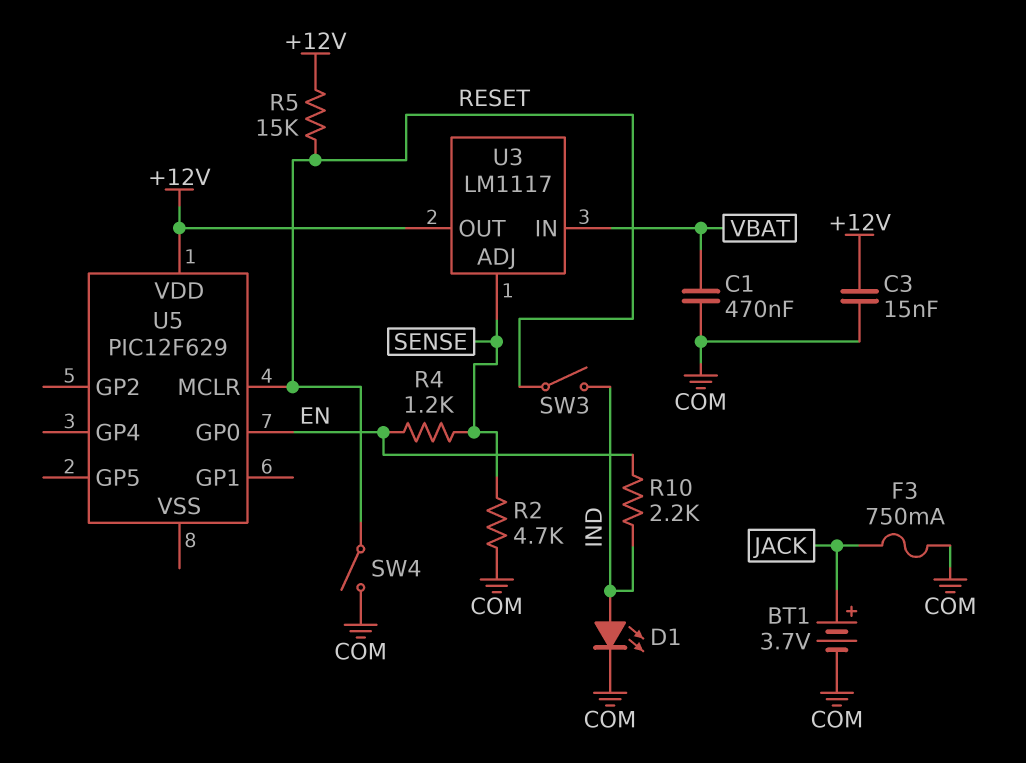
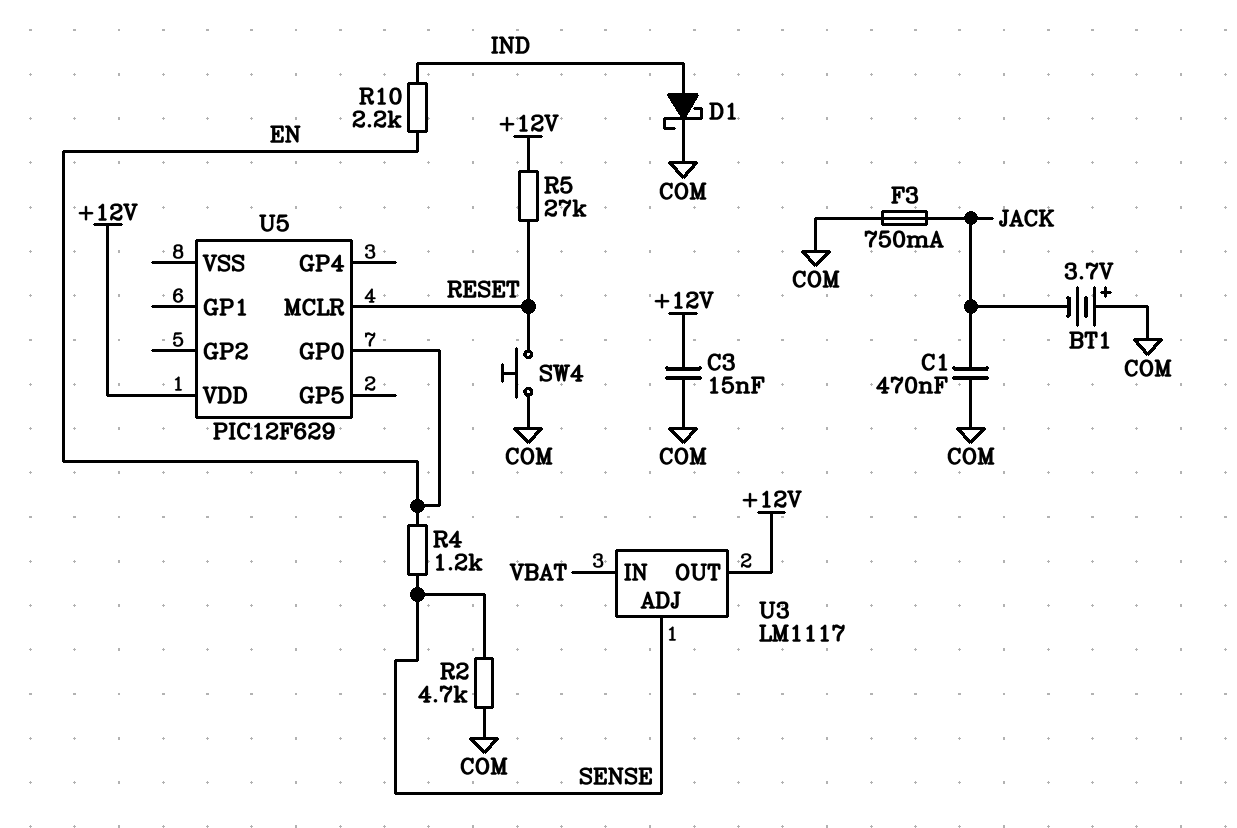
BT1: 3.7V (plus JACK, minus COM) -> 3.7V (plus COM, minus JACK)
C1: 470nF (COM, VBAT) -> 470nF (COM, JACK)
D1: LED (A IND, K COM) -> schottky (A IND, K COM)
R5: 15k (+12V, RESET) -> 27k (+12V, RESET)
SW3: switch (IND, RESET) -> none
SW4: switch (COM, RESET) -> button (COM, RESET)

